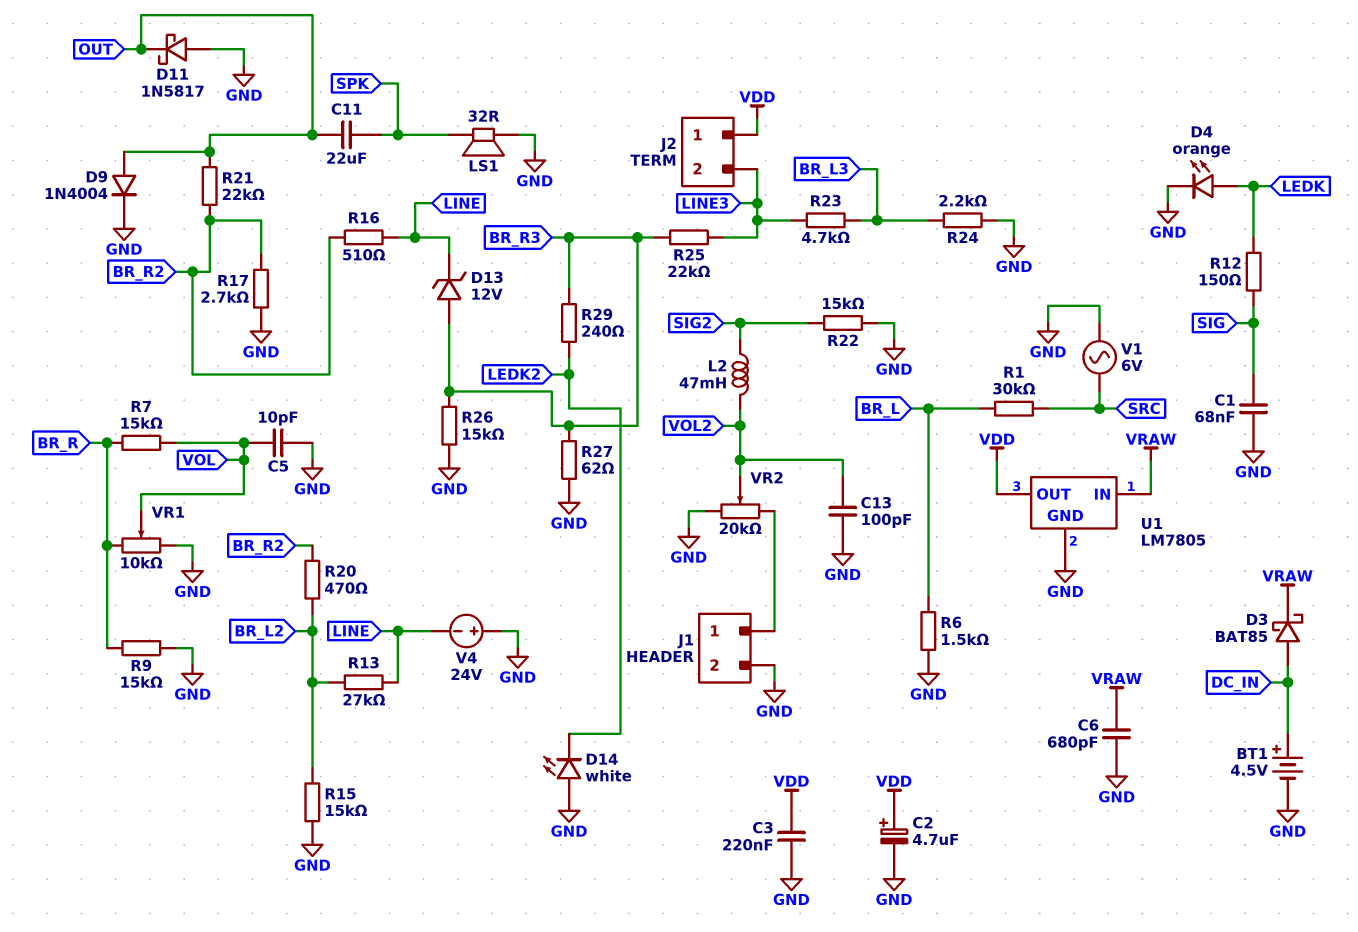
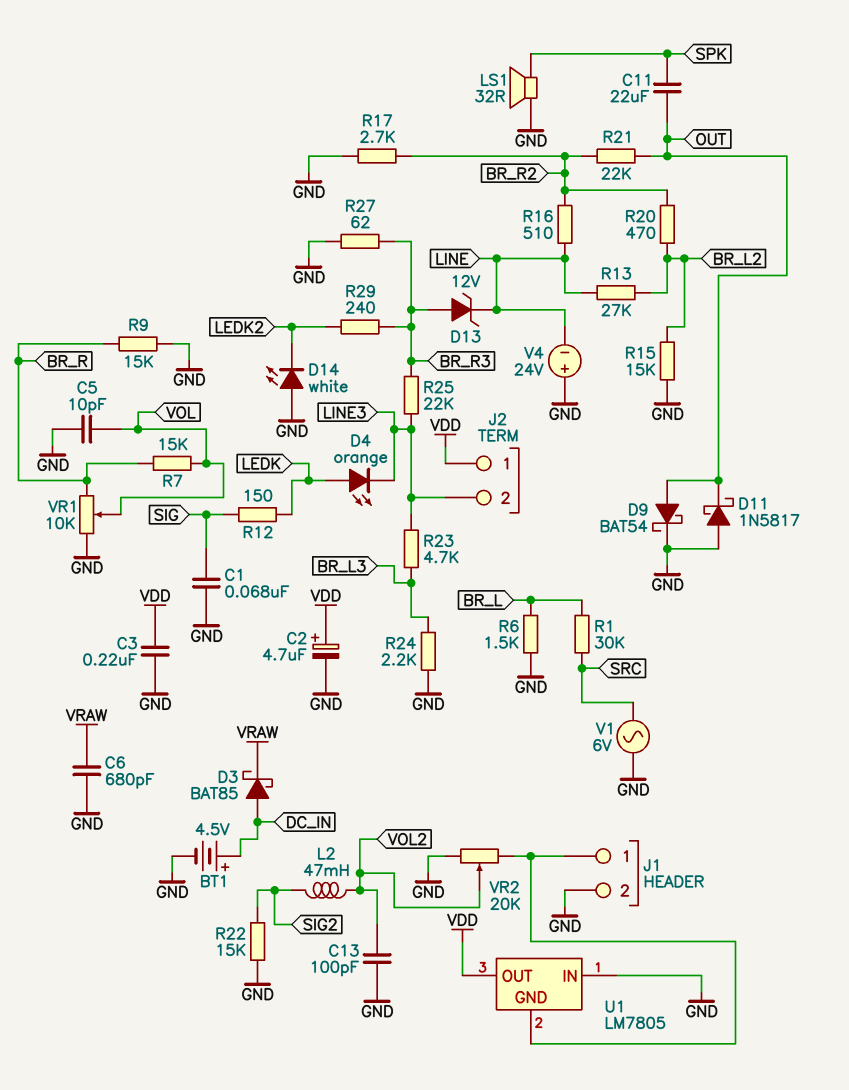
D4: LED orange (A LEDK, K GND) -> LED orange (A LEDK, K LINE3)
D9: diode 1N4004 (A OUT, K GND) -> schottky BAT54 (A OUT, K GND)
R26: 15k (BR_R3, GND) -> none
U1 pin GND: GND -> J1/1
U1 pin IN: VRAW -> GND

